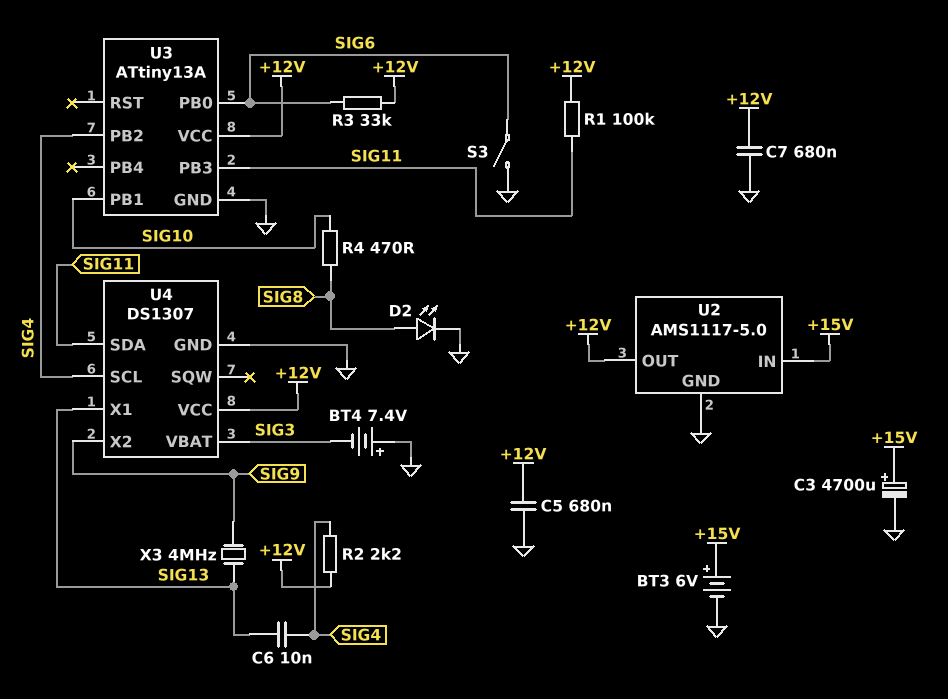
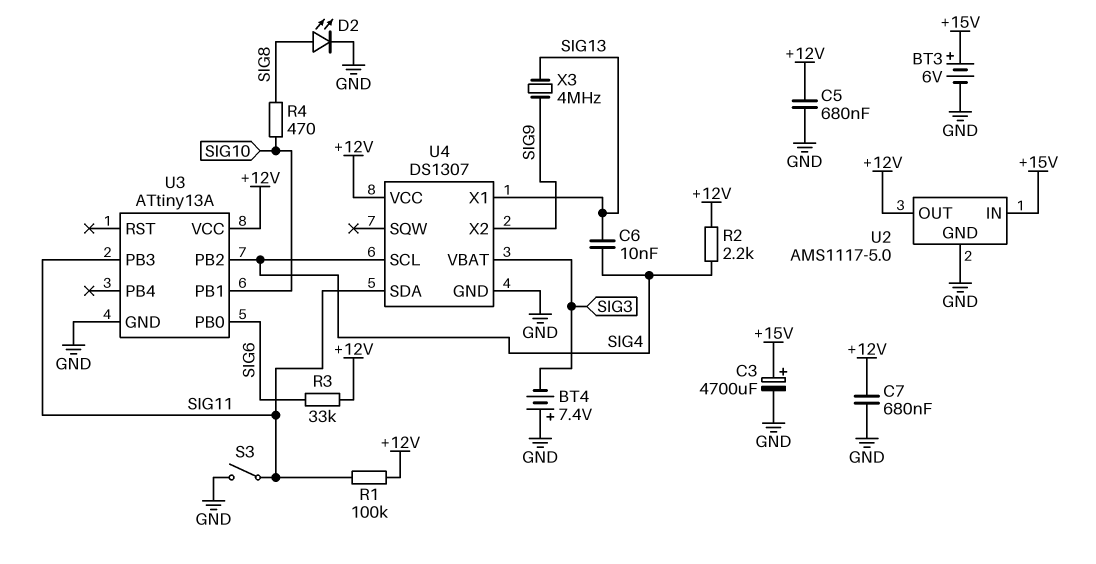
S3: switch (GND, SIG6) -> switch (GND, SIG11)

